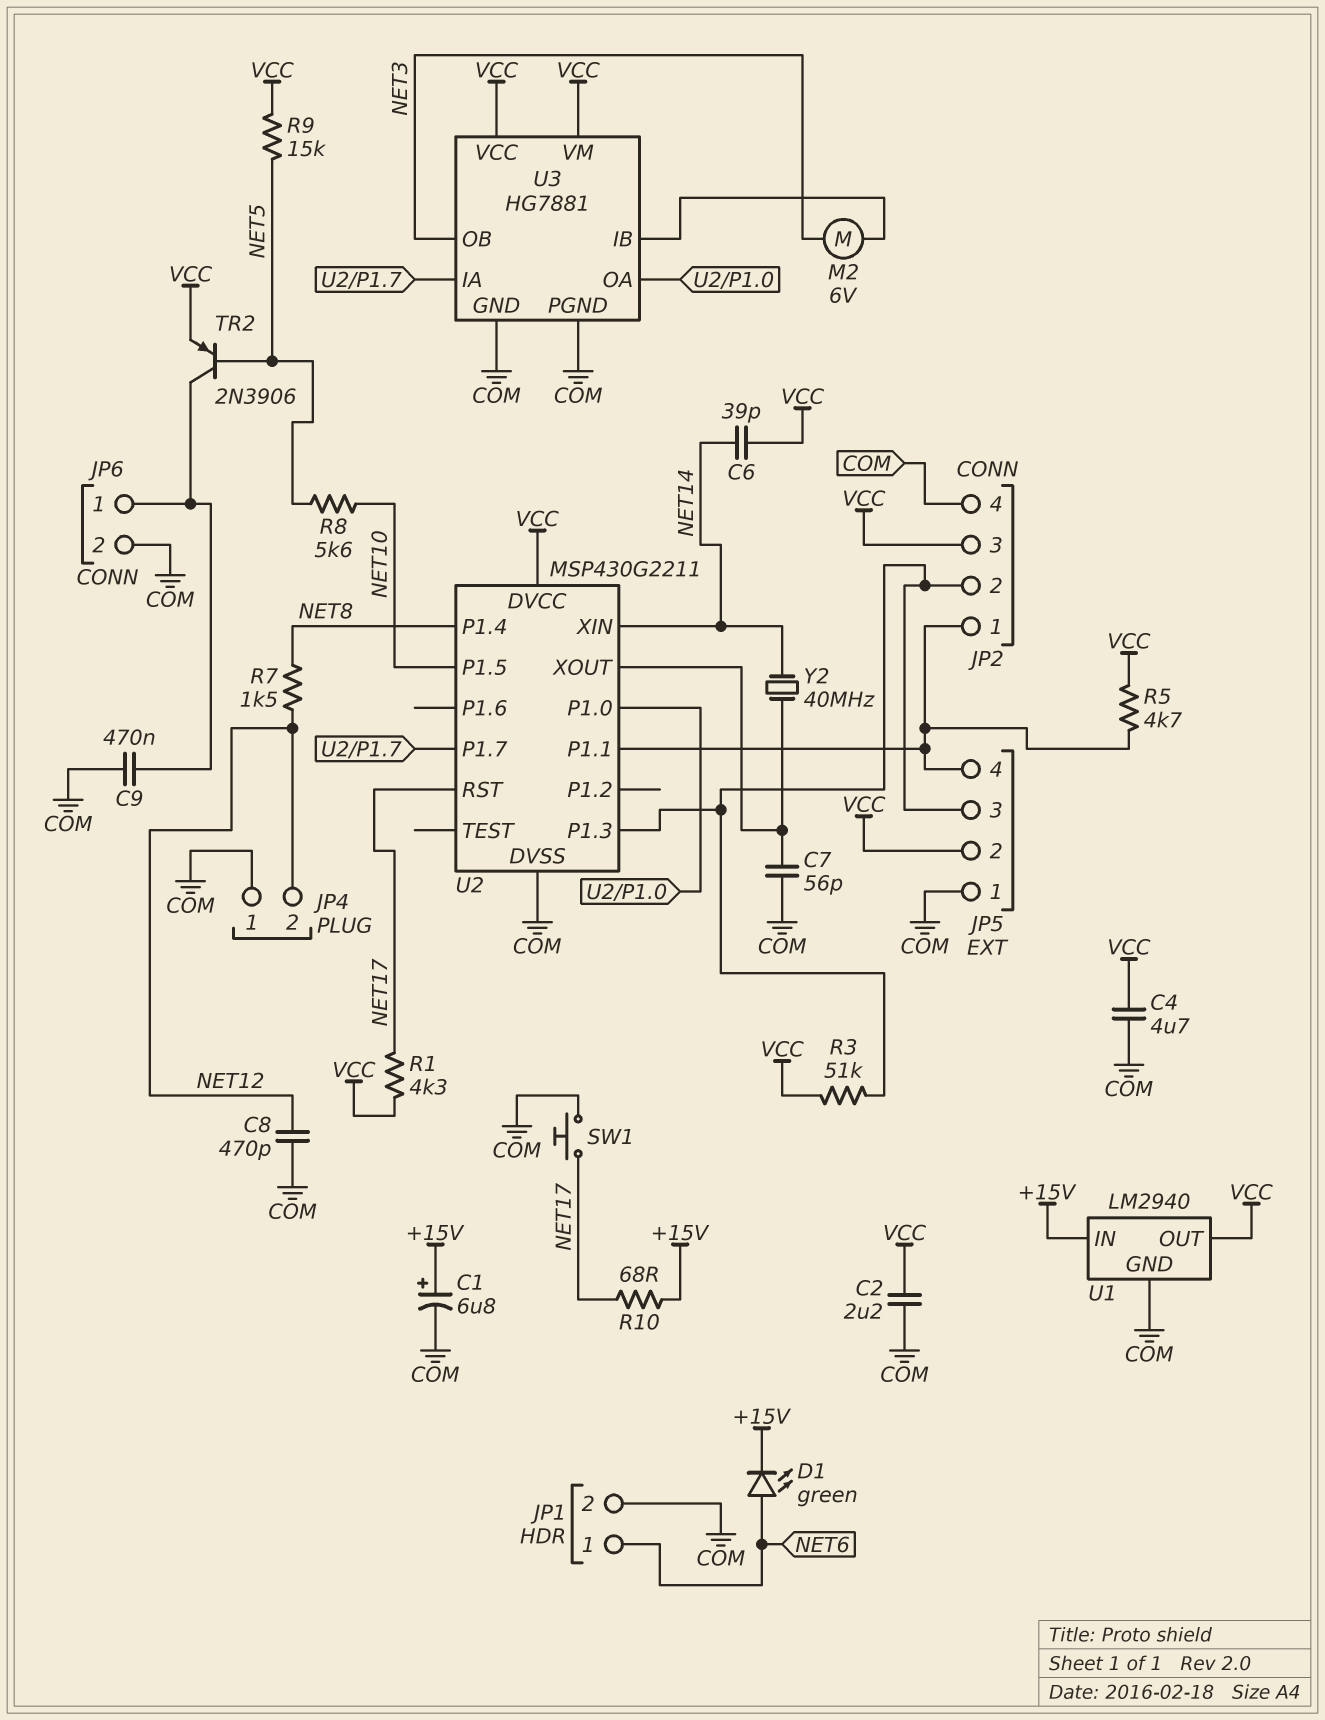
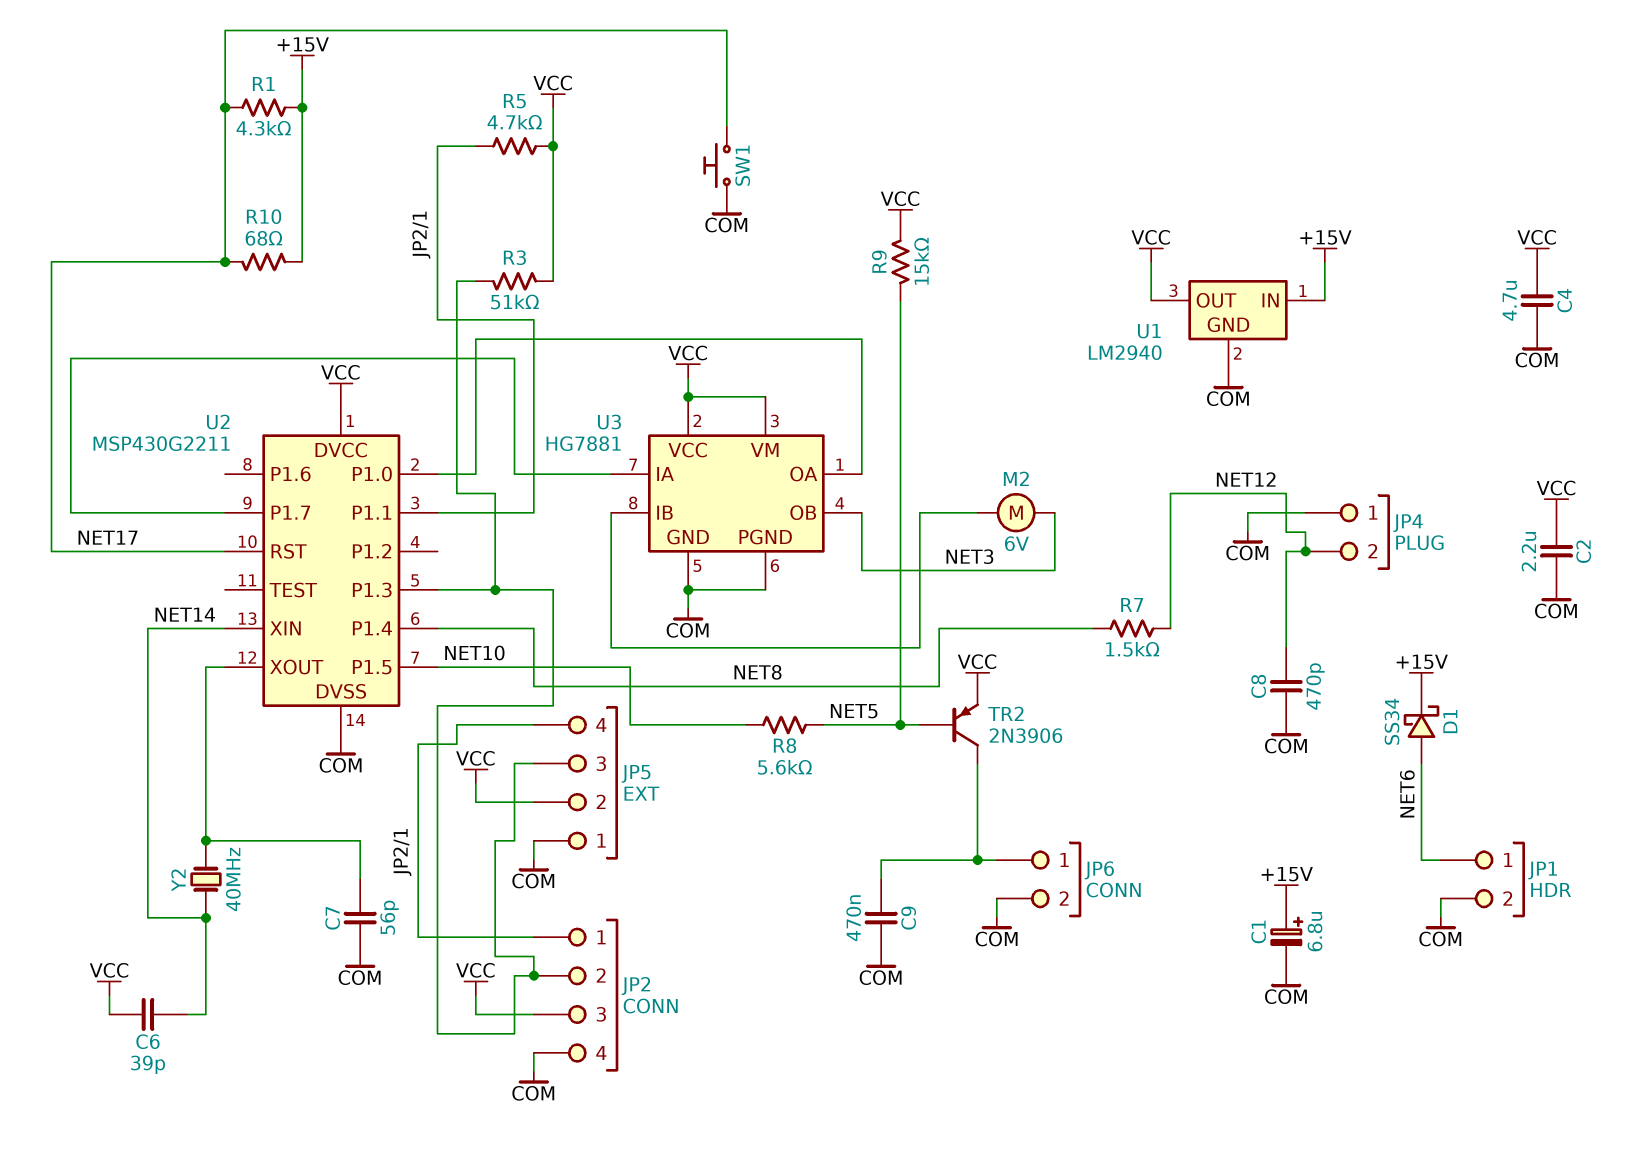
D1: LED green (A NET6, K +15V) -> schottky SS34 (A NET6, K +15V)
R1: 4.3k (NET17, VCC) -> 4.3k (+15V, NET17)

